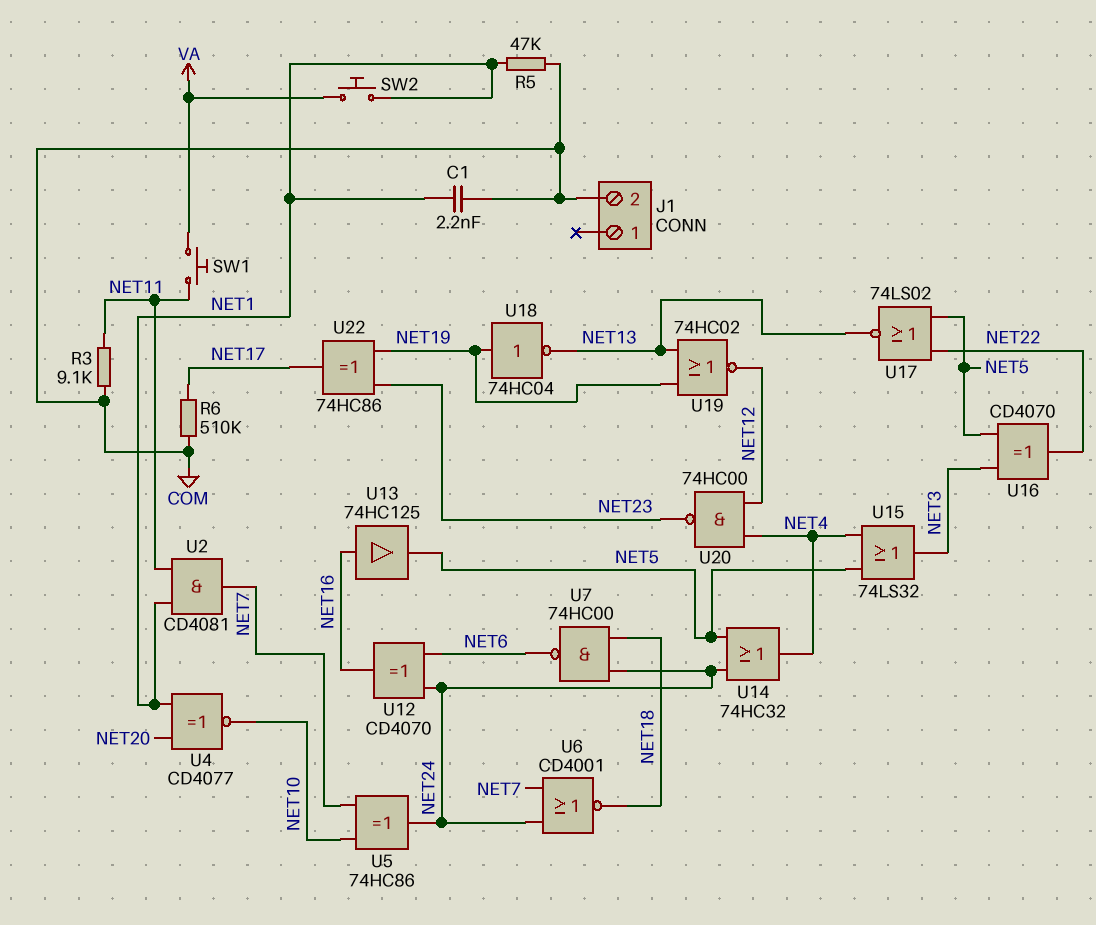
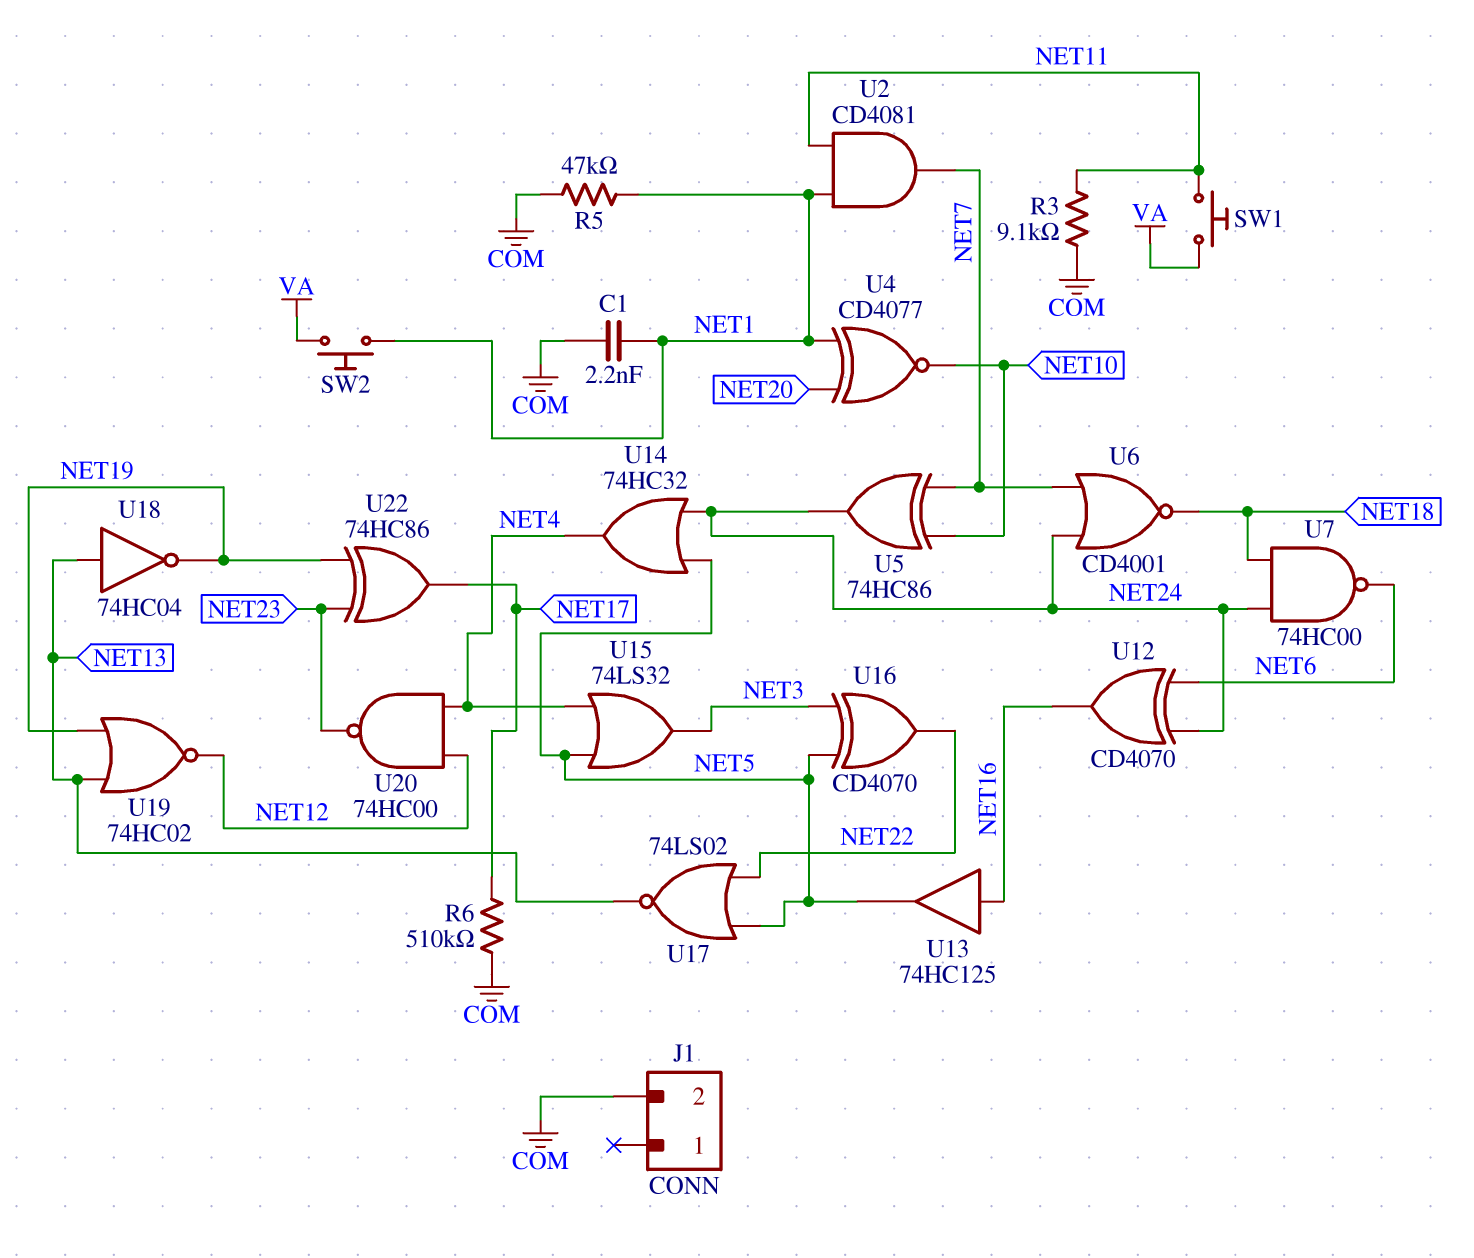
U18: NOT 74HC04 (in NET19, out NET13) -> NOT 74HC04 (in NET13, out NET19)

